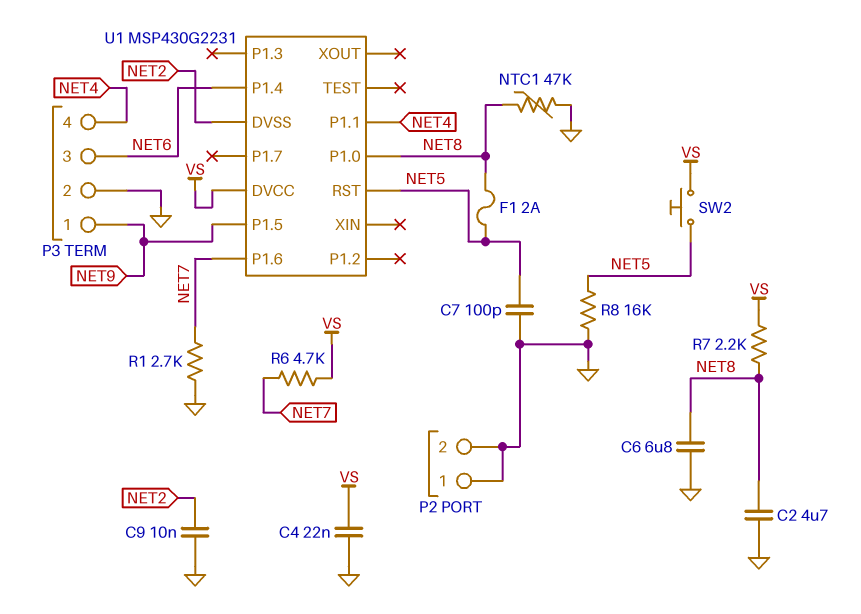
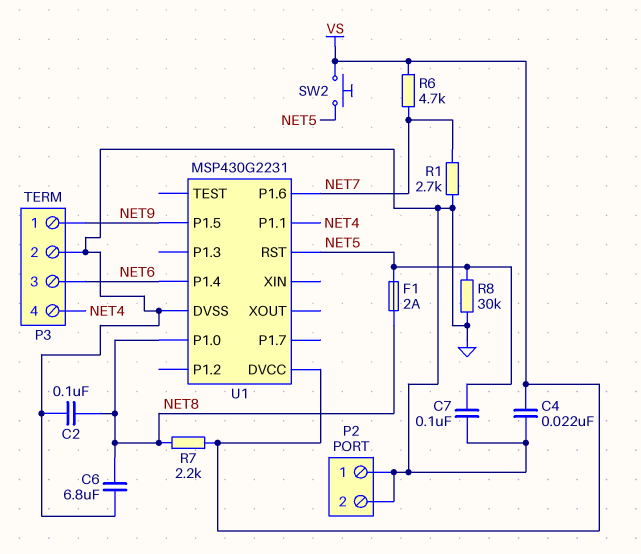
C2: 4.7uF (GND, NET8) -> 100nF (GND, NET8)
C7: 100pF (GND, NET5) -> 100nF (GND, NET5)
C9: 10nF (GND, NET2) -> none
NTC1: 47k (GND, NET8) -> none
R8: 16k (GND, NET5) -> 30k (GND, NET5)
U1 pin DVSS: NET2 -> GND

